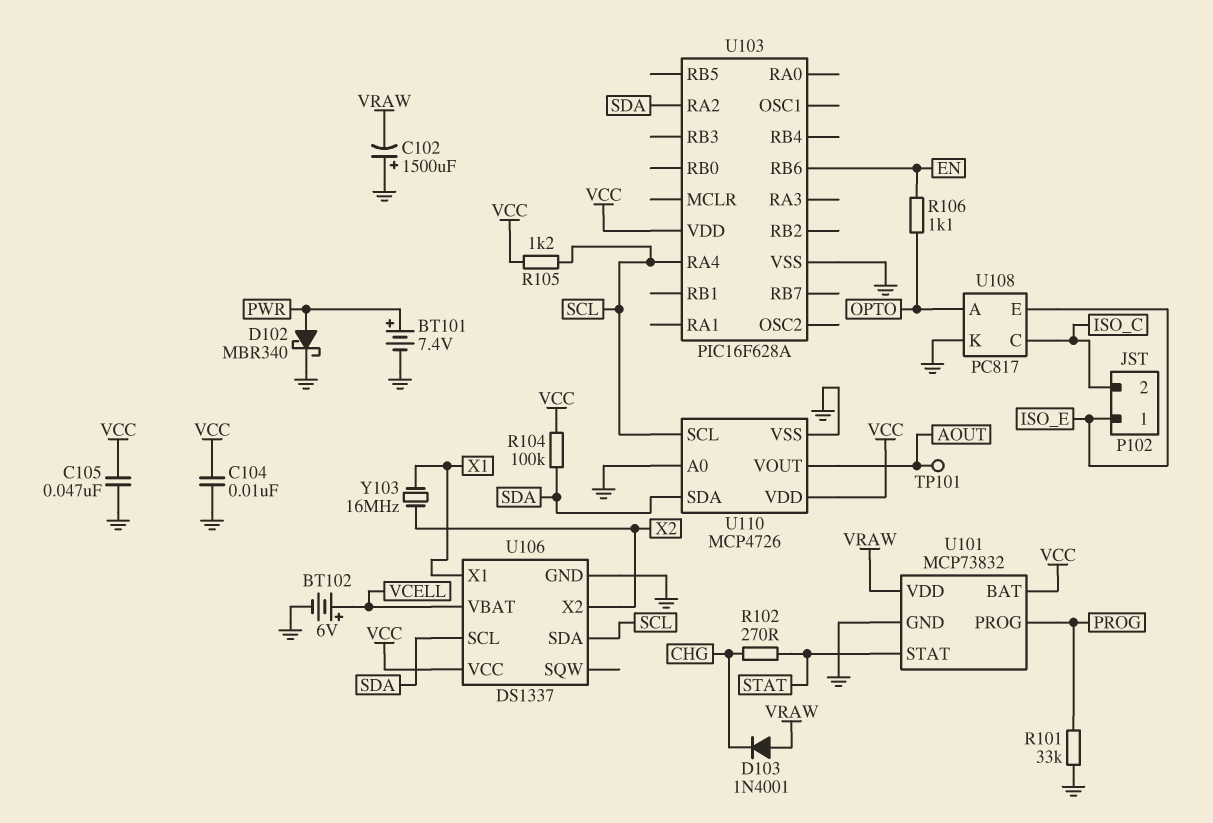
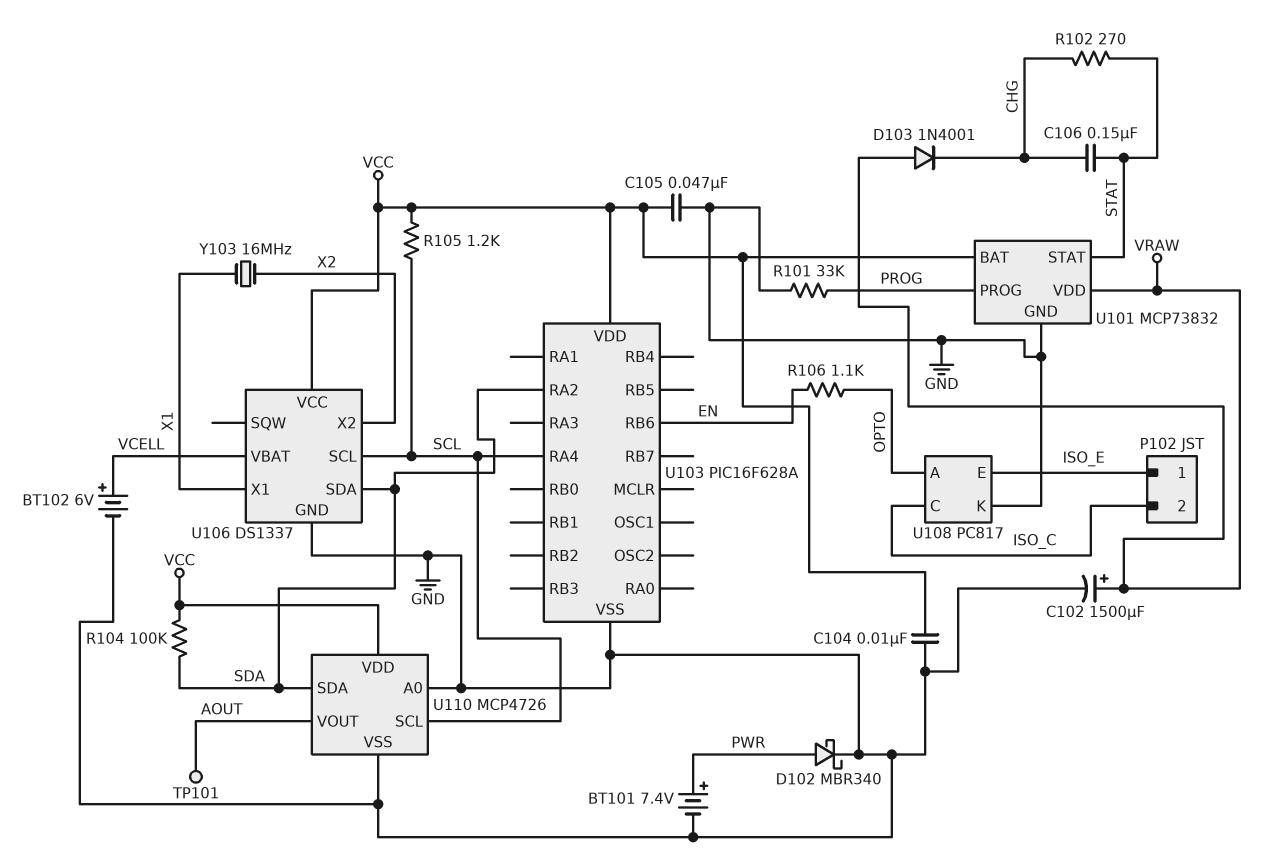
C102: 1500uF (plus GND, minus VRAW) -> 1500uF (plus VRAW, minus GND)
C106: none -> 150nF (CHG, STAT)
U106 pin SCL: SDA -> SCL
U106 pin SDA: SCL -> SDA

